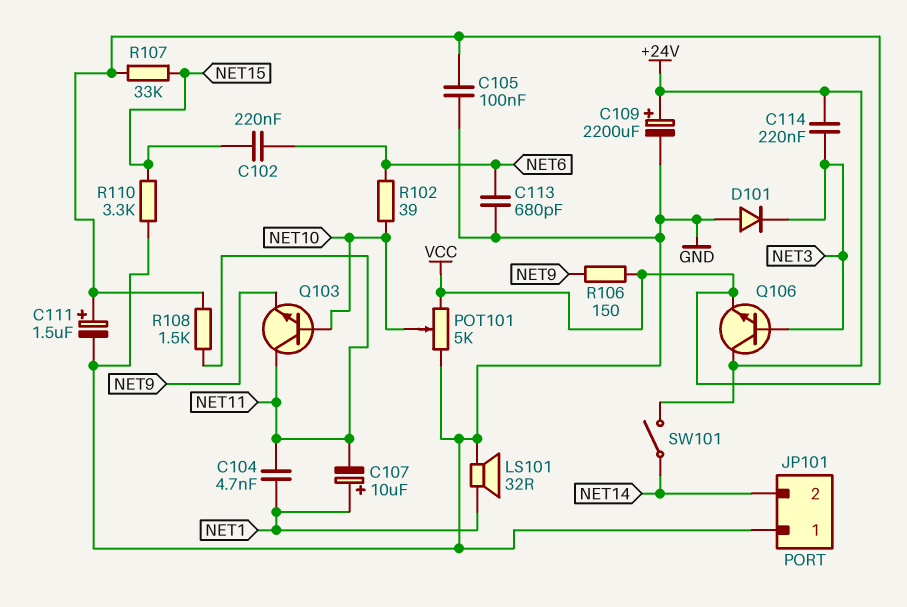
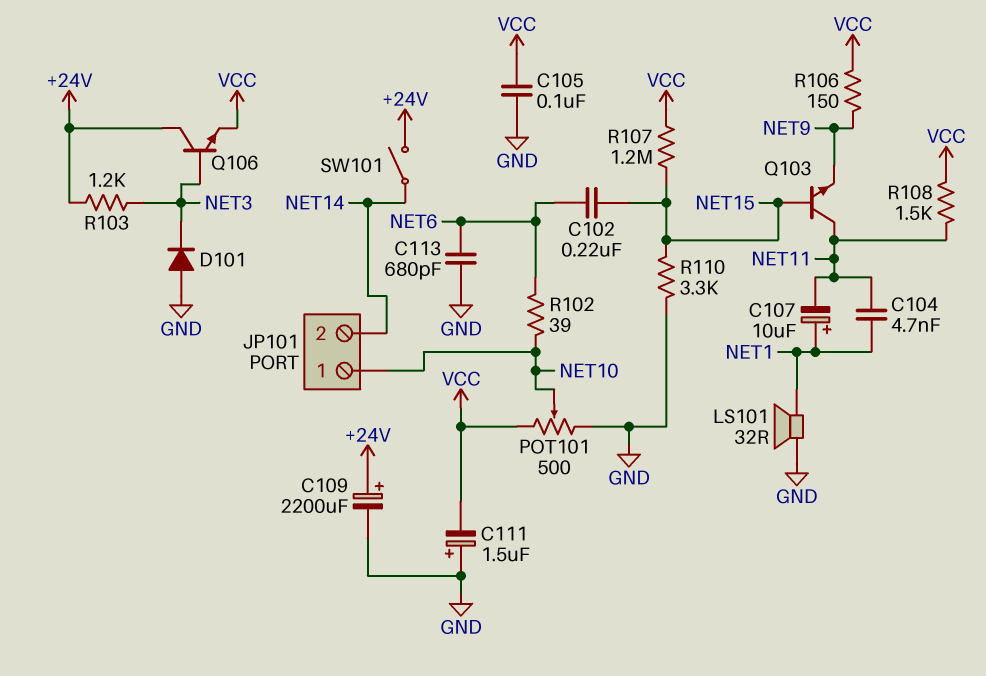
C111: 1.5uF (plus VCC, minus GND) -> 1.5uF (plus GND, minus VCC)
C114: 220nF (+24V, NET3) -> none
JP101 pin 1: GND -> NET10
POT101: 5k (GND, VCC, wiper NET10) -> 500 (GND, VCC, wiper NET10)
Q103: NPN (B NET10, C NET11, E NET9) -> NPN (B NET15, C NET11, E NET9)
R103: none -> 1.2k (+24V, NET3)
R107: 33k (NET15, VCC) -> 1.2M (NET15, VCC)

